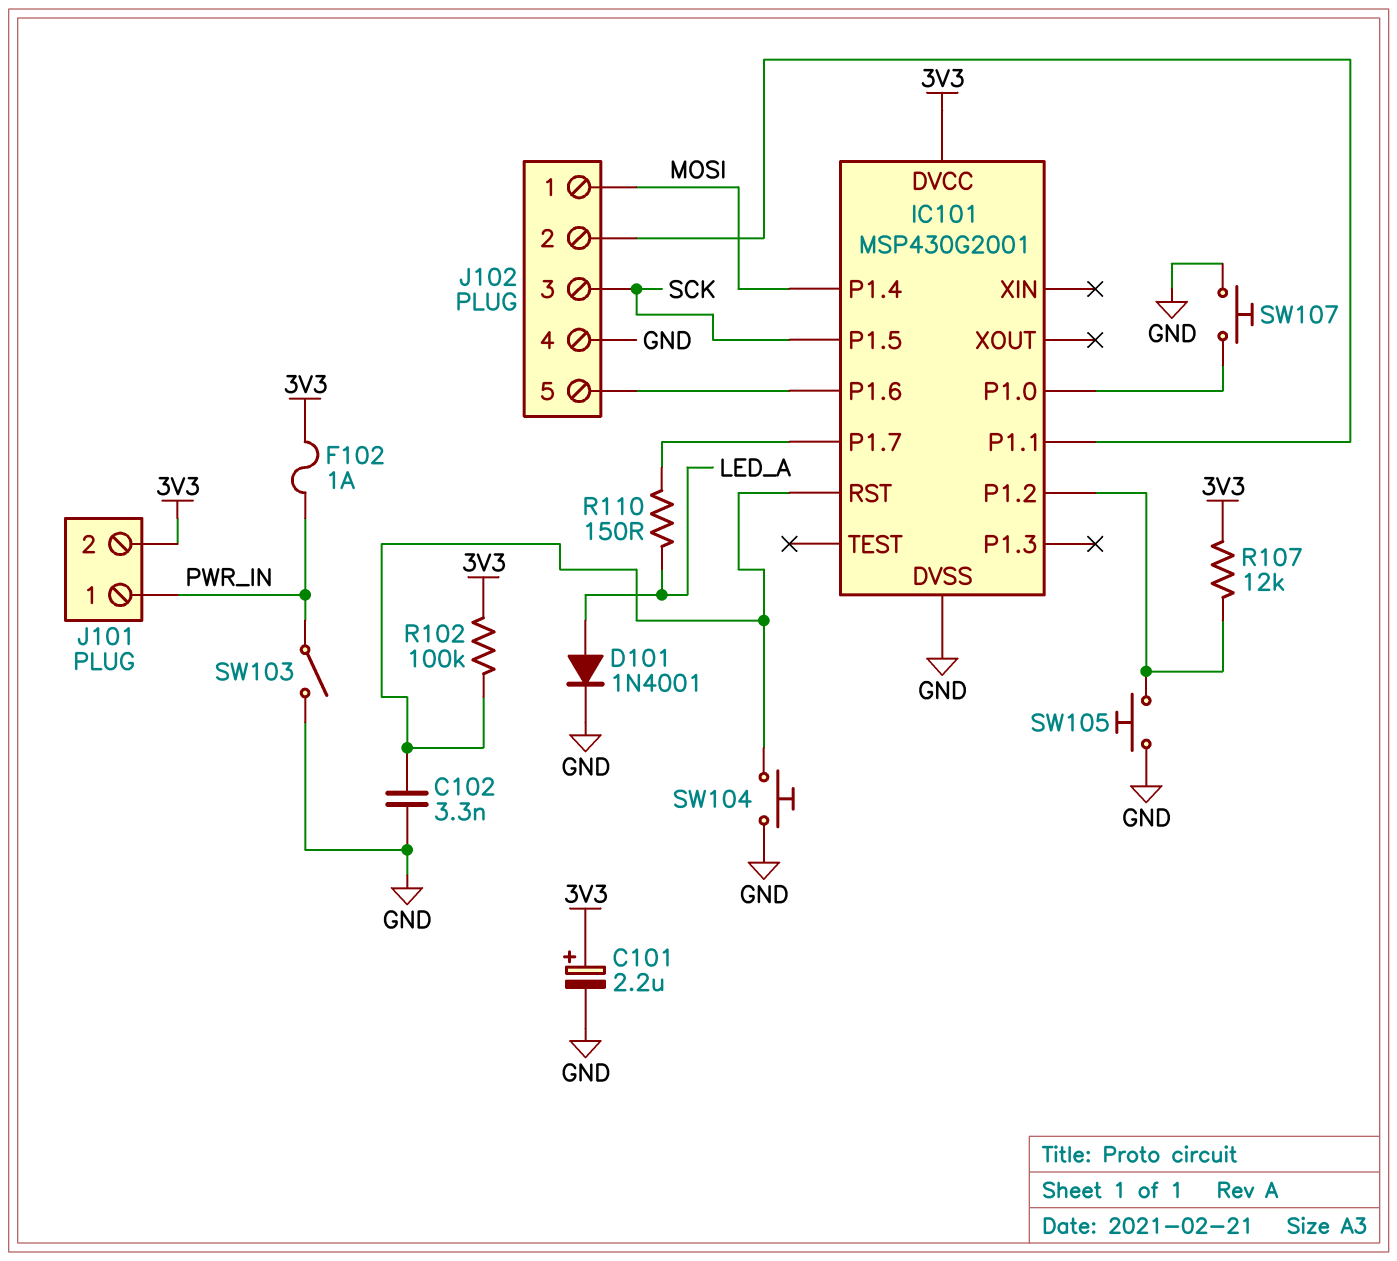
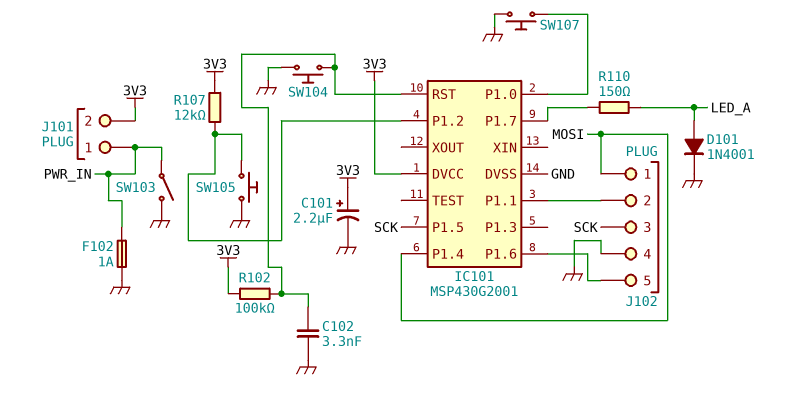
F102: 1A (3V3, PWR_IN) -> 1A (GND, PWR_IN)

